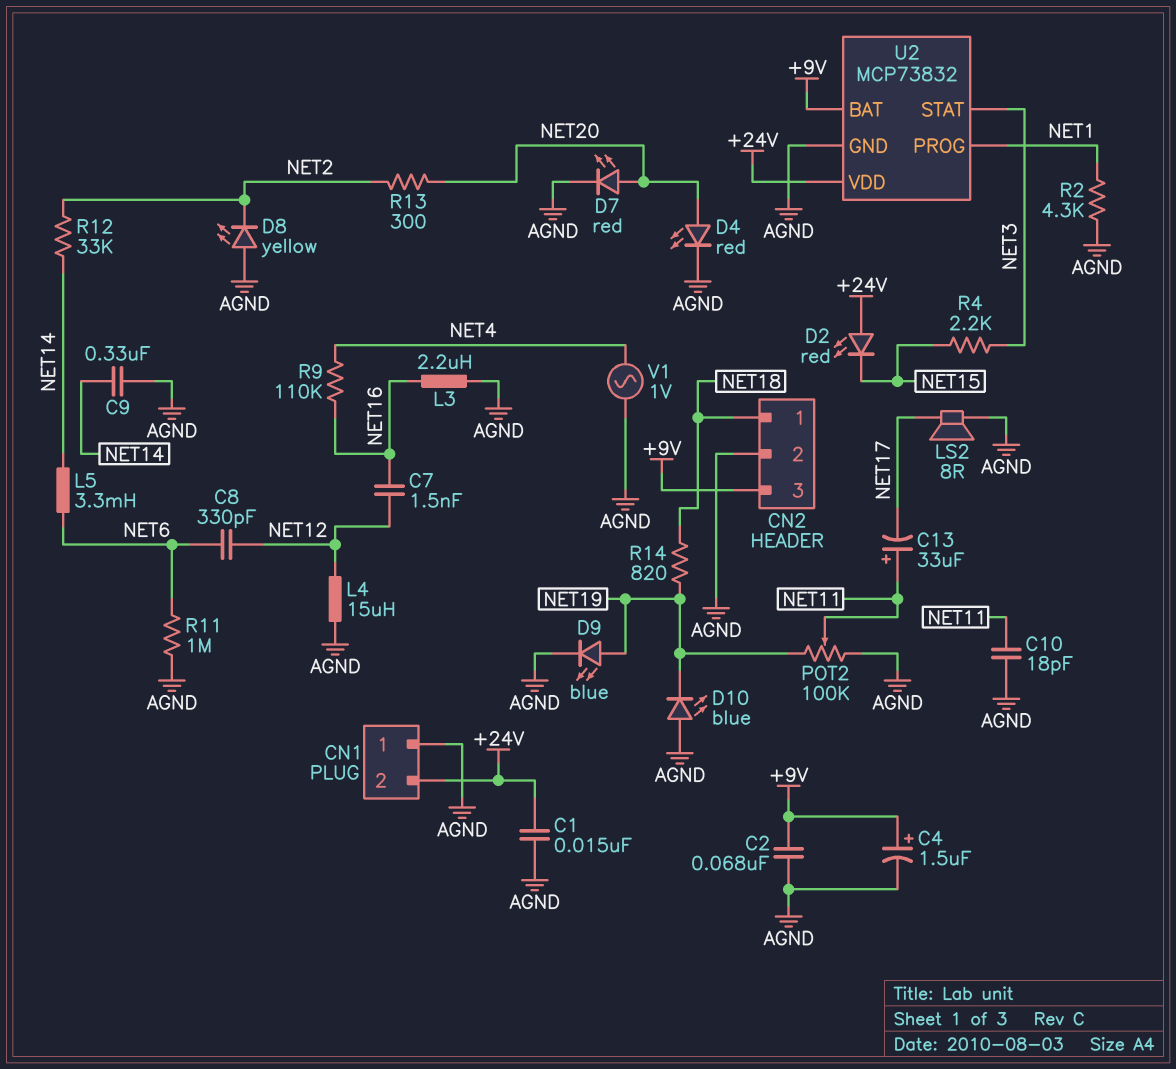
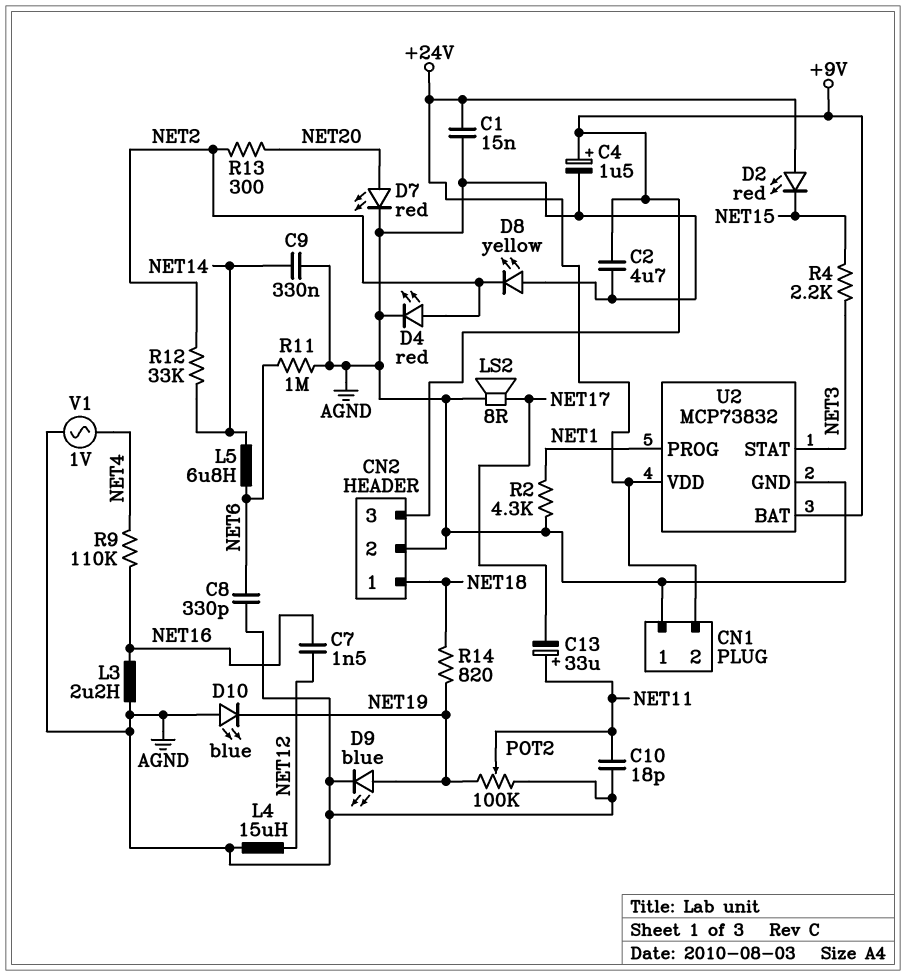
C2: 68nF (+9V, AGND) -> 4.7uF (+9V, AGND)
C8: 330pF (NET6, NET12) -> 330pF (AGND, NET6)
D4: LED red (A NET20, K AGND) -> LED red (A NET2, K AGND)
L5: 3.3mH (NET6, NET14) -> 6.8uH (NET6, NET14)

